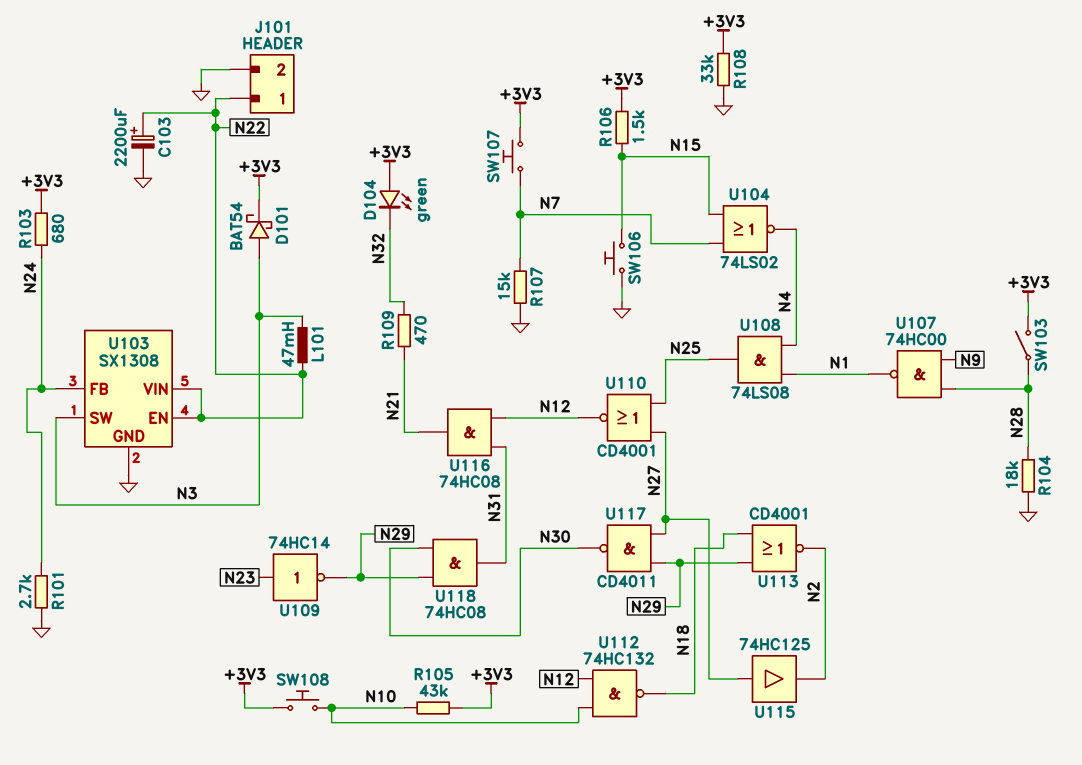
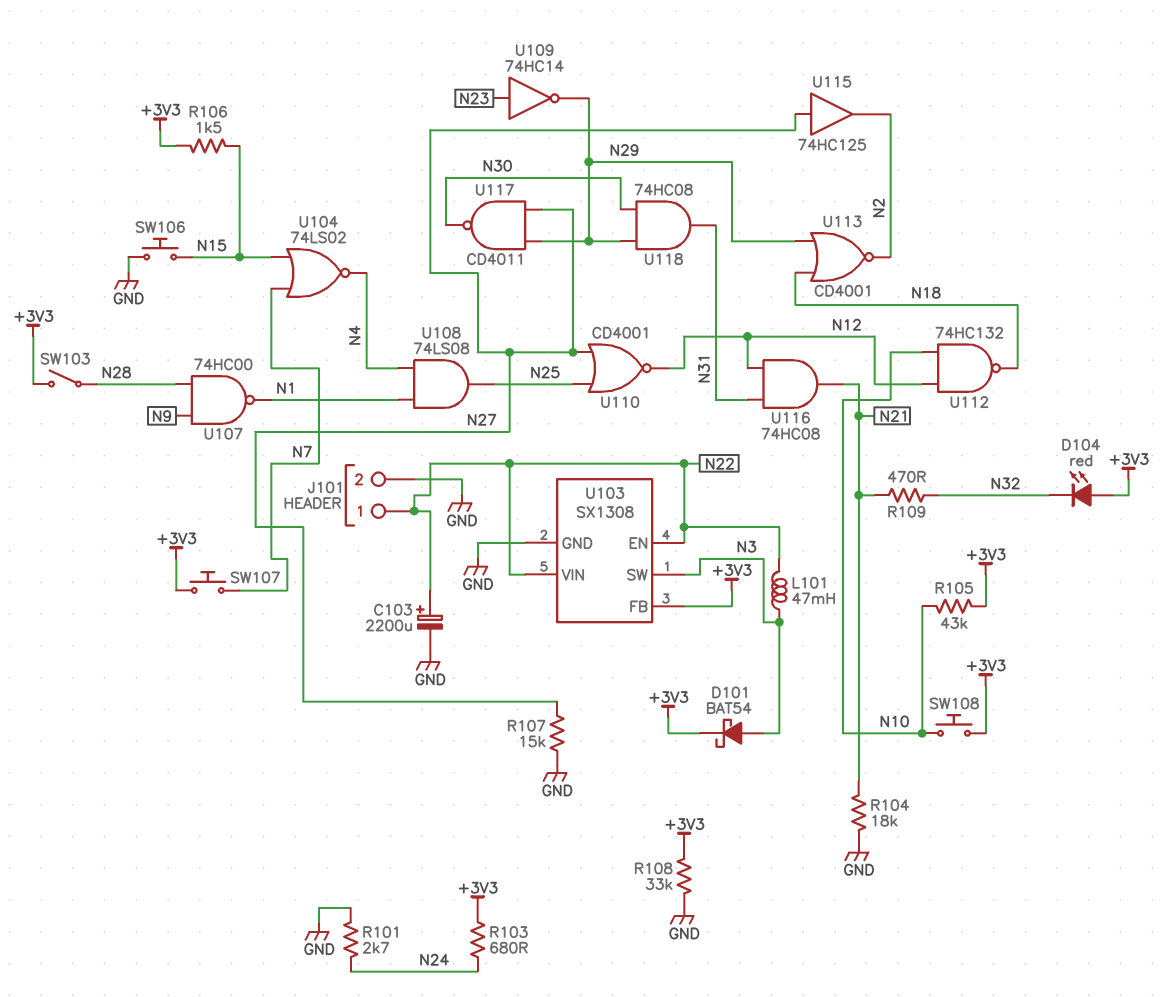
D104: LED green (A +3V3, K N32) -> LED red (A +3V3, K N32)
R104: 18k (GND, N28) -> 18k (GND, N21)
R107: 15k (GND, N7) -> 15k (GND, N27)
U103 pin FB: N24 -> +3V3

